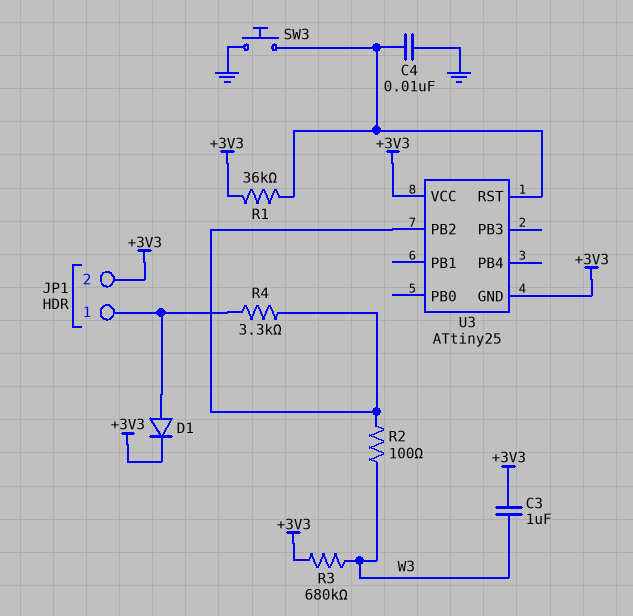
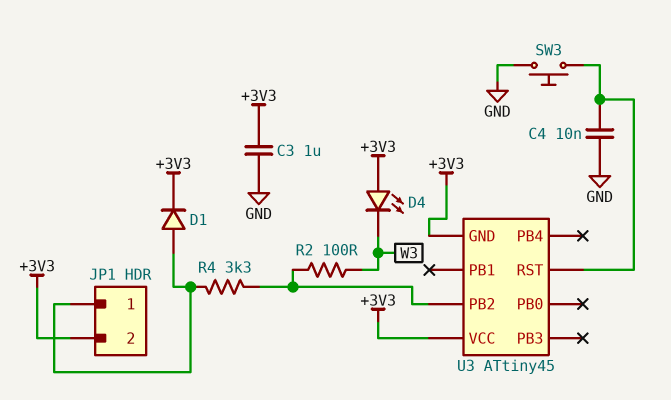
C3: 1uF (+3V3, W3) -> 1uF (+3V3, GND)
D4: none -> LED (A +3V3, K W3)
R1: 36k (+3V3, U3/RST) -> none
R3: 680k (+3V3, W3) -> none
U3: ATtiny25 -> ATtiny45

